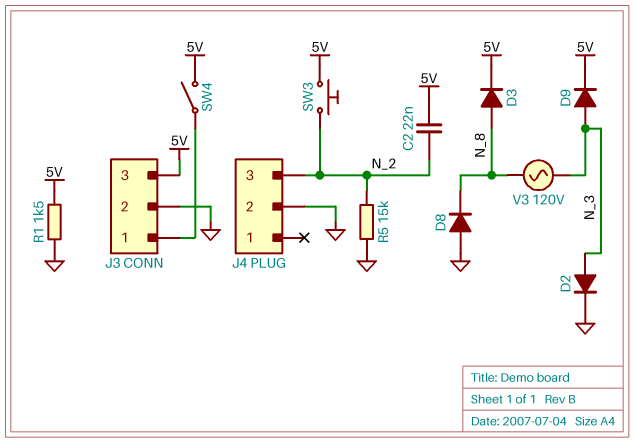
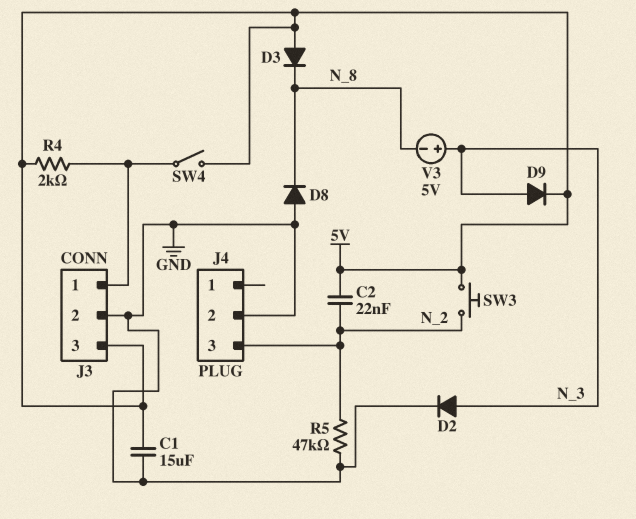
C1: none -> 15uF (5V, GND)
D3: diode (A N_8, K 5V) -> diode (A 5V, K N_8)
R1: 1.5k (5V, GND) -> none
R4: none -> 2k (5V, J3/1)
R5: 15k (GND, N_2) -> 47k (GND, N_2)
V3: AC 120V (N_3, N_8) -> 5V (plus N_3, minus N_8)

